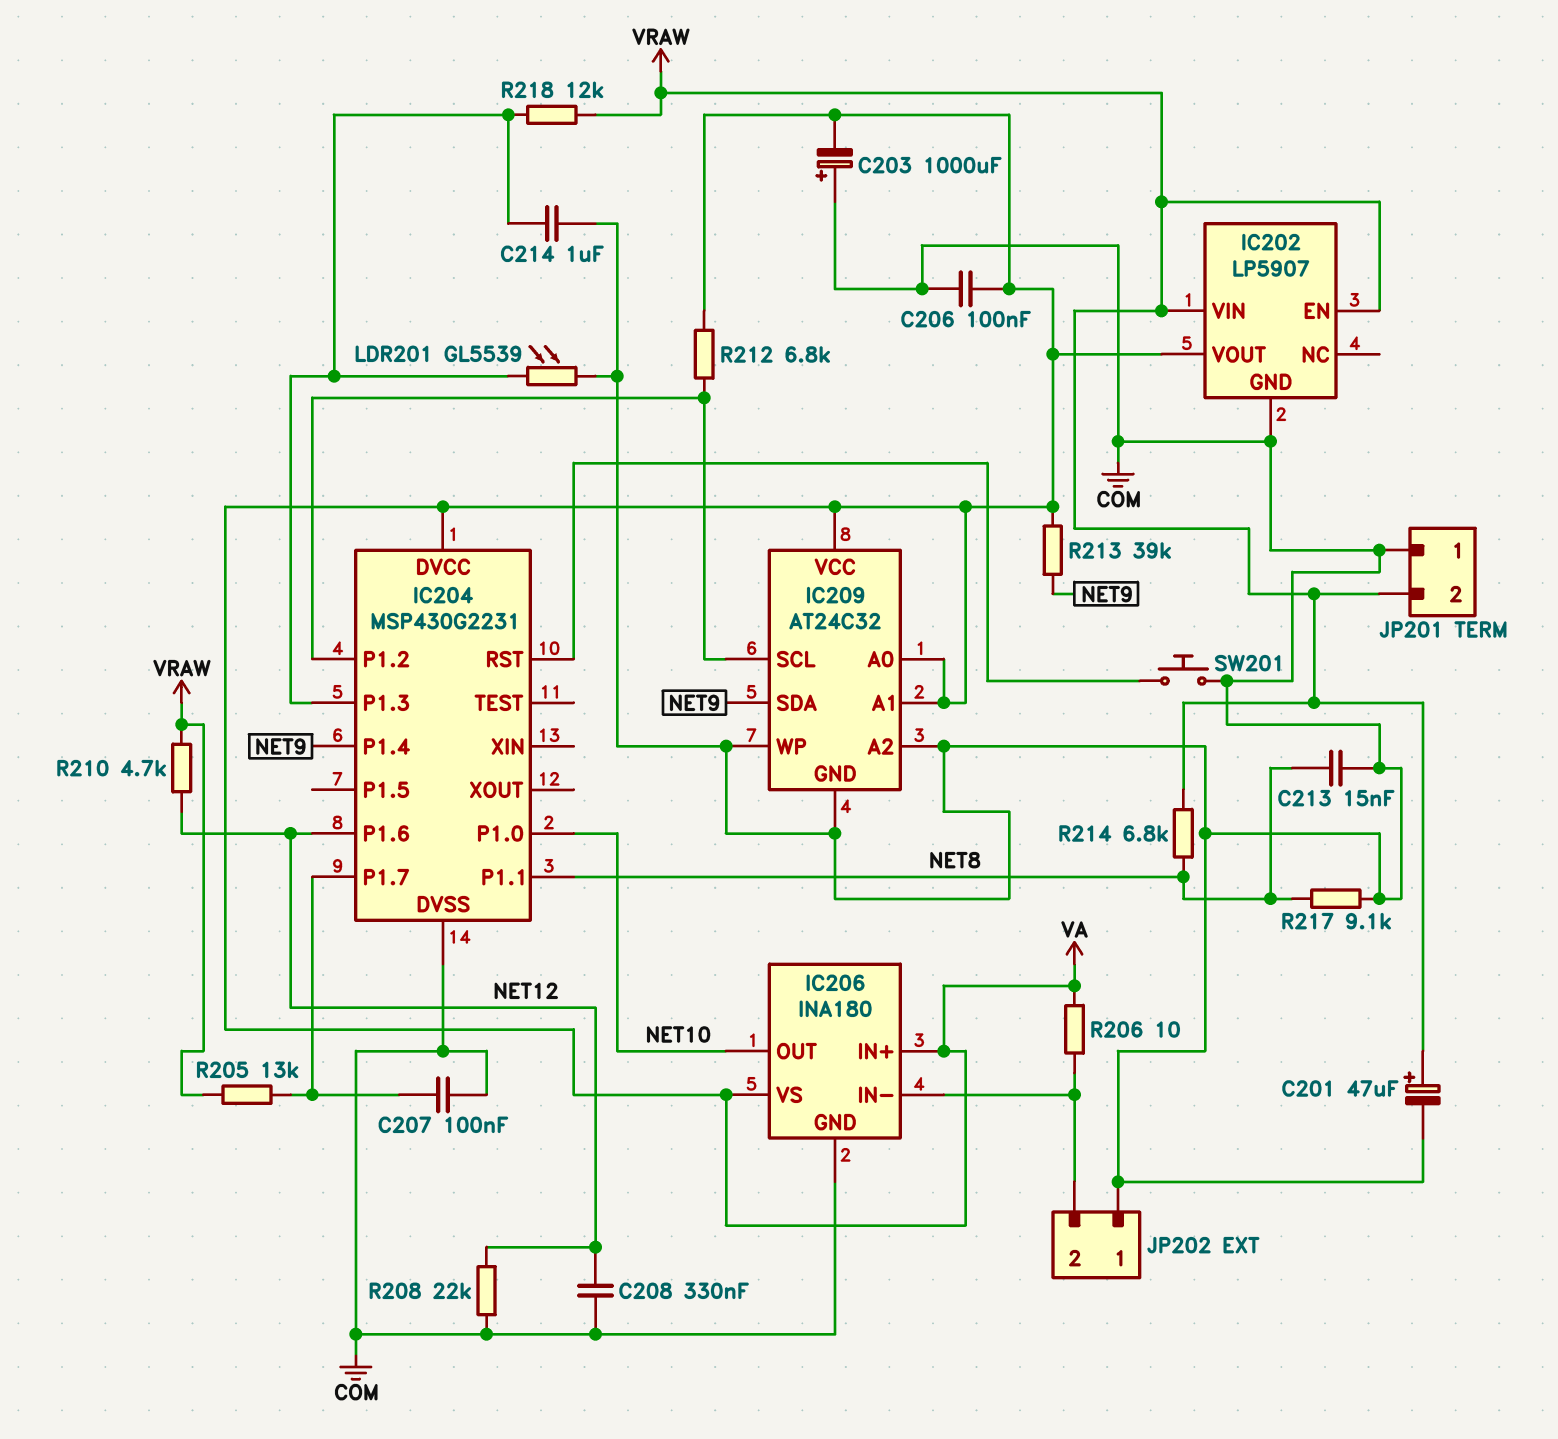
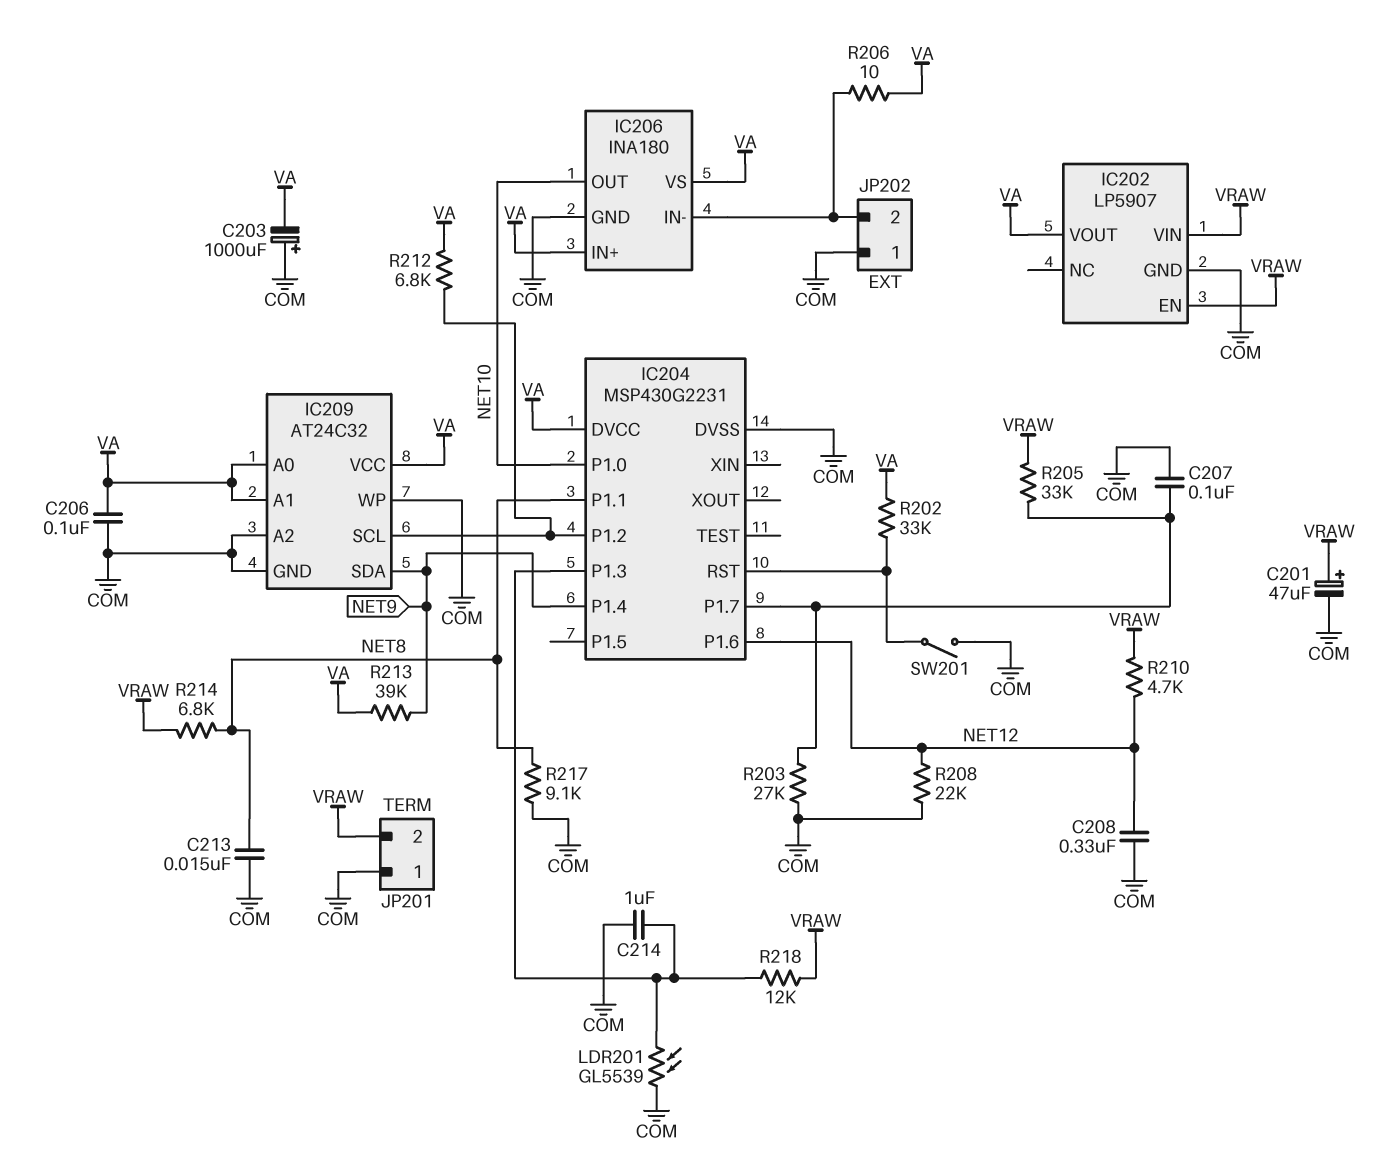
R202: none -> 33k (IC204/RST, VA)
R203: none -> 27k (COM, IC204/P1.7)
R205: 13k (IC204/P1.7, VRAW) -> 33k (IC204/P1.7, VRAW)
SW201: button (COM, IC204/RST) -> switch (COM, IC204/RST)

